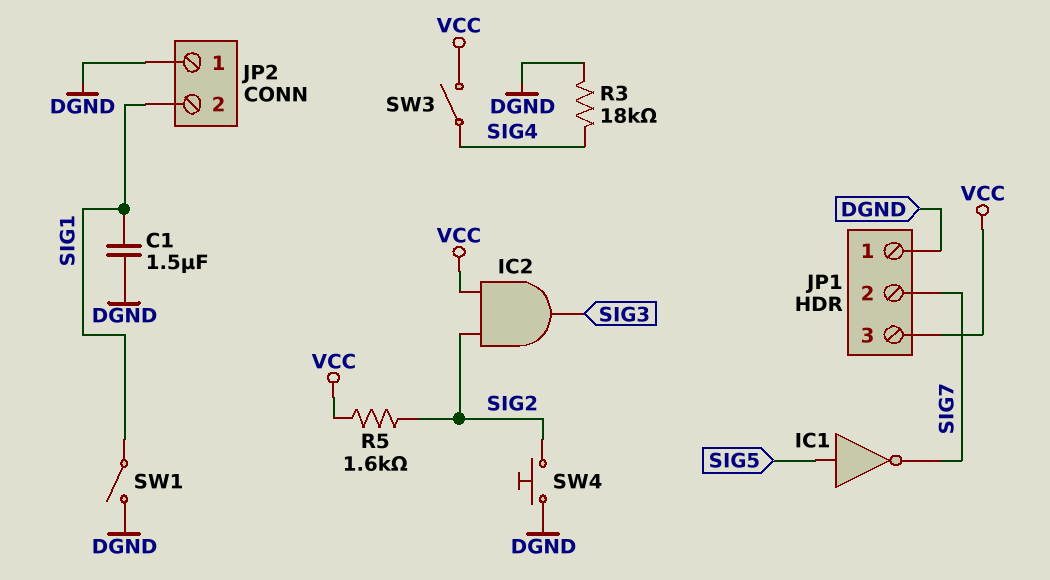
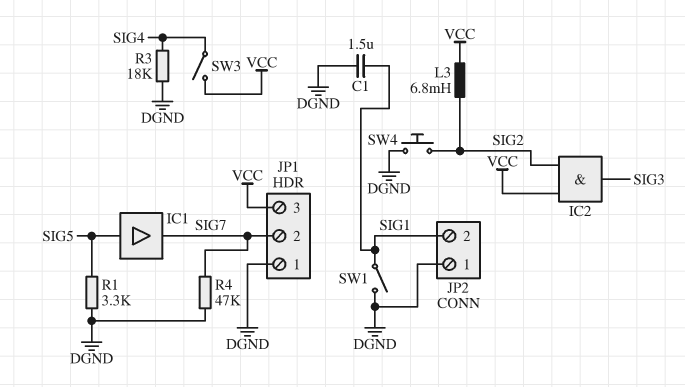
IC1: NOT (in SIG5, out SIG7) -> buffer (in SIG5, out SIG7)
L3: none -> 6.8mH (SIG2, VCC)
R1: none -> 3.3k (DGND, SIG5)
R4: none -> 47k (DGND, SIG7)
R5: 1.6k (SIG2, VCC) -> none

